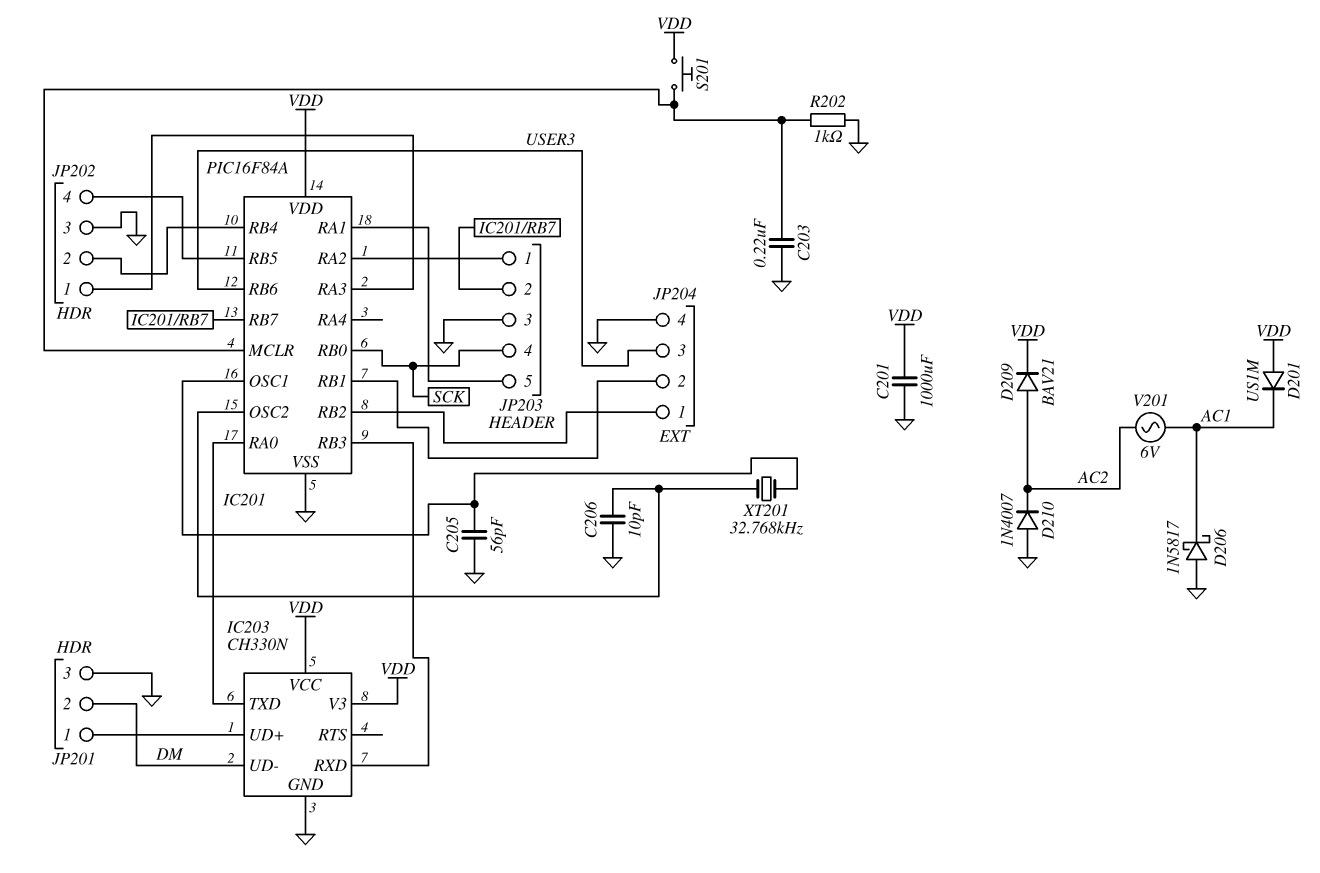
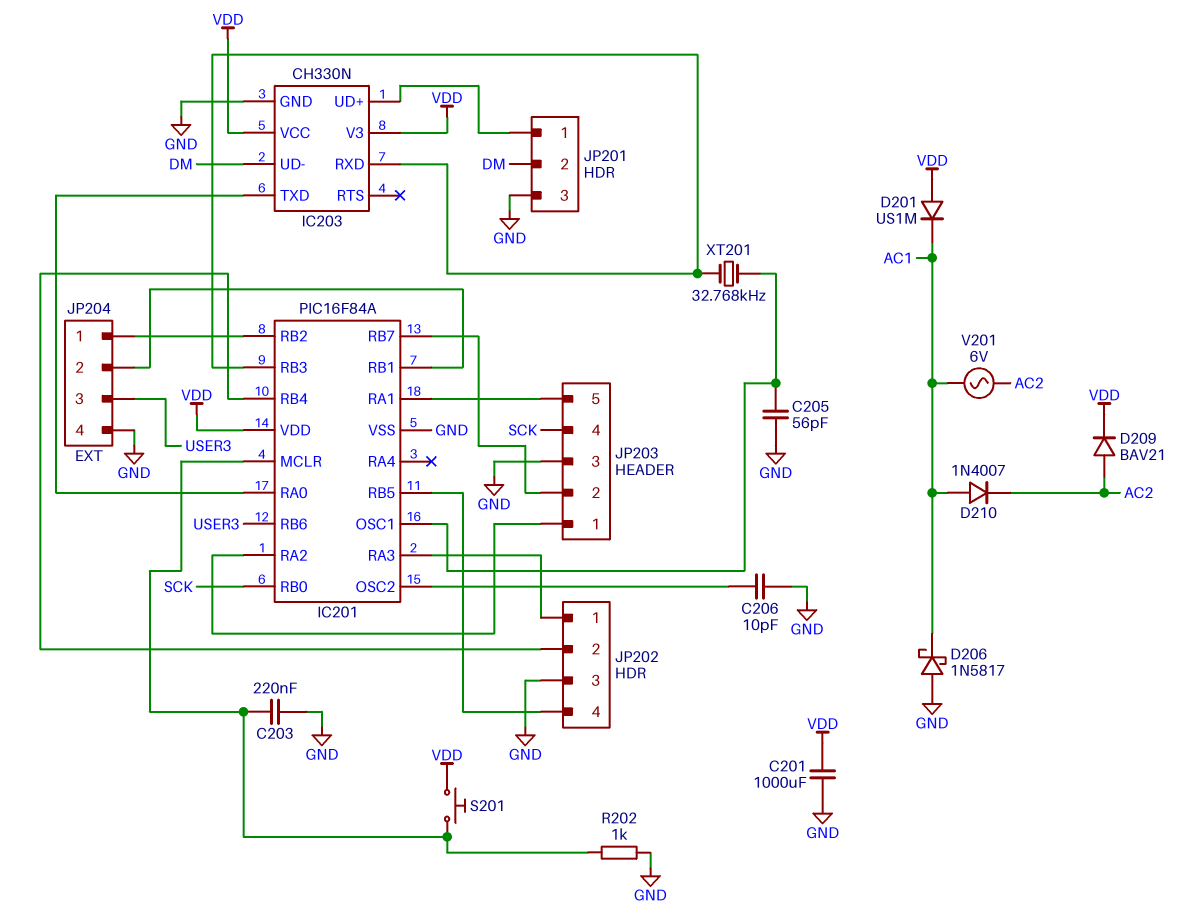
D210: diode 1N4007 (A GND, K AC2) -> diode 1N4007 (A AC1, K AC2)
XT201: 32.768kHz (IC201/OSC1, IC201/OSC2) -> 32.768kHz (IC201/OSC1, IC201/RB3)

